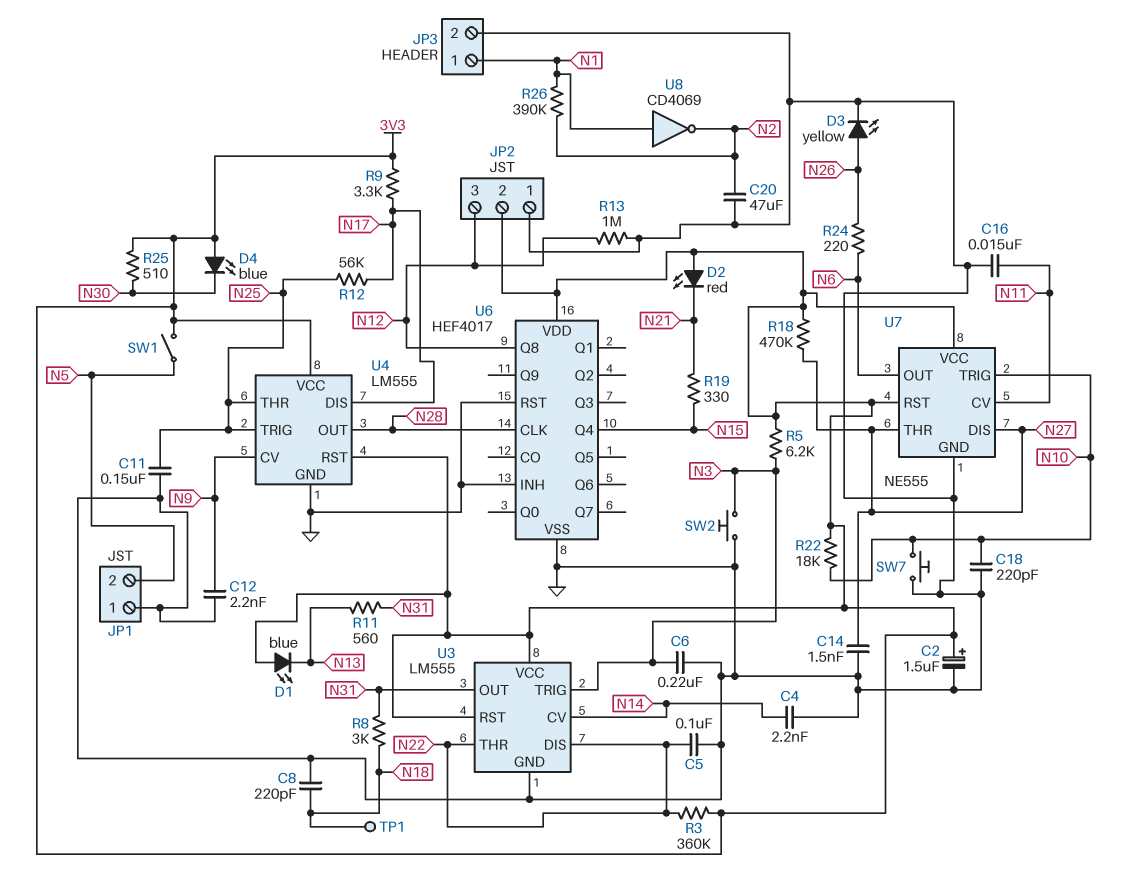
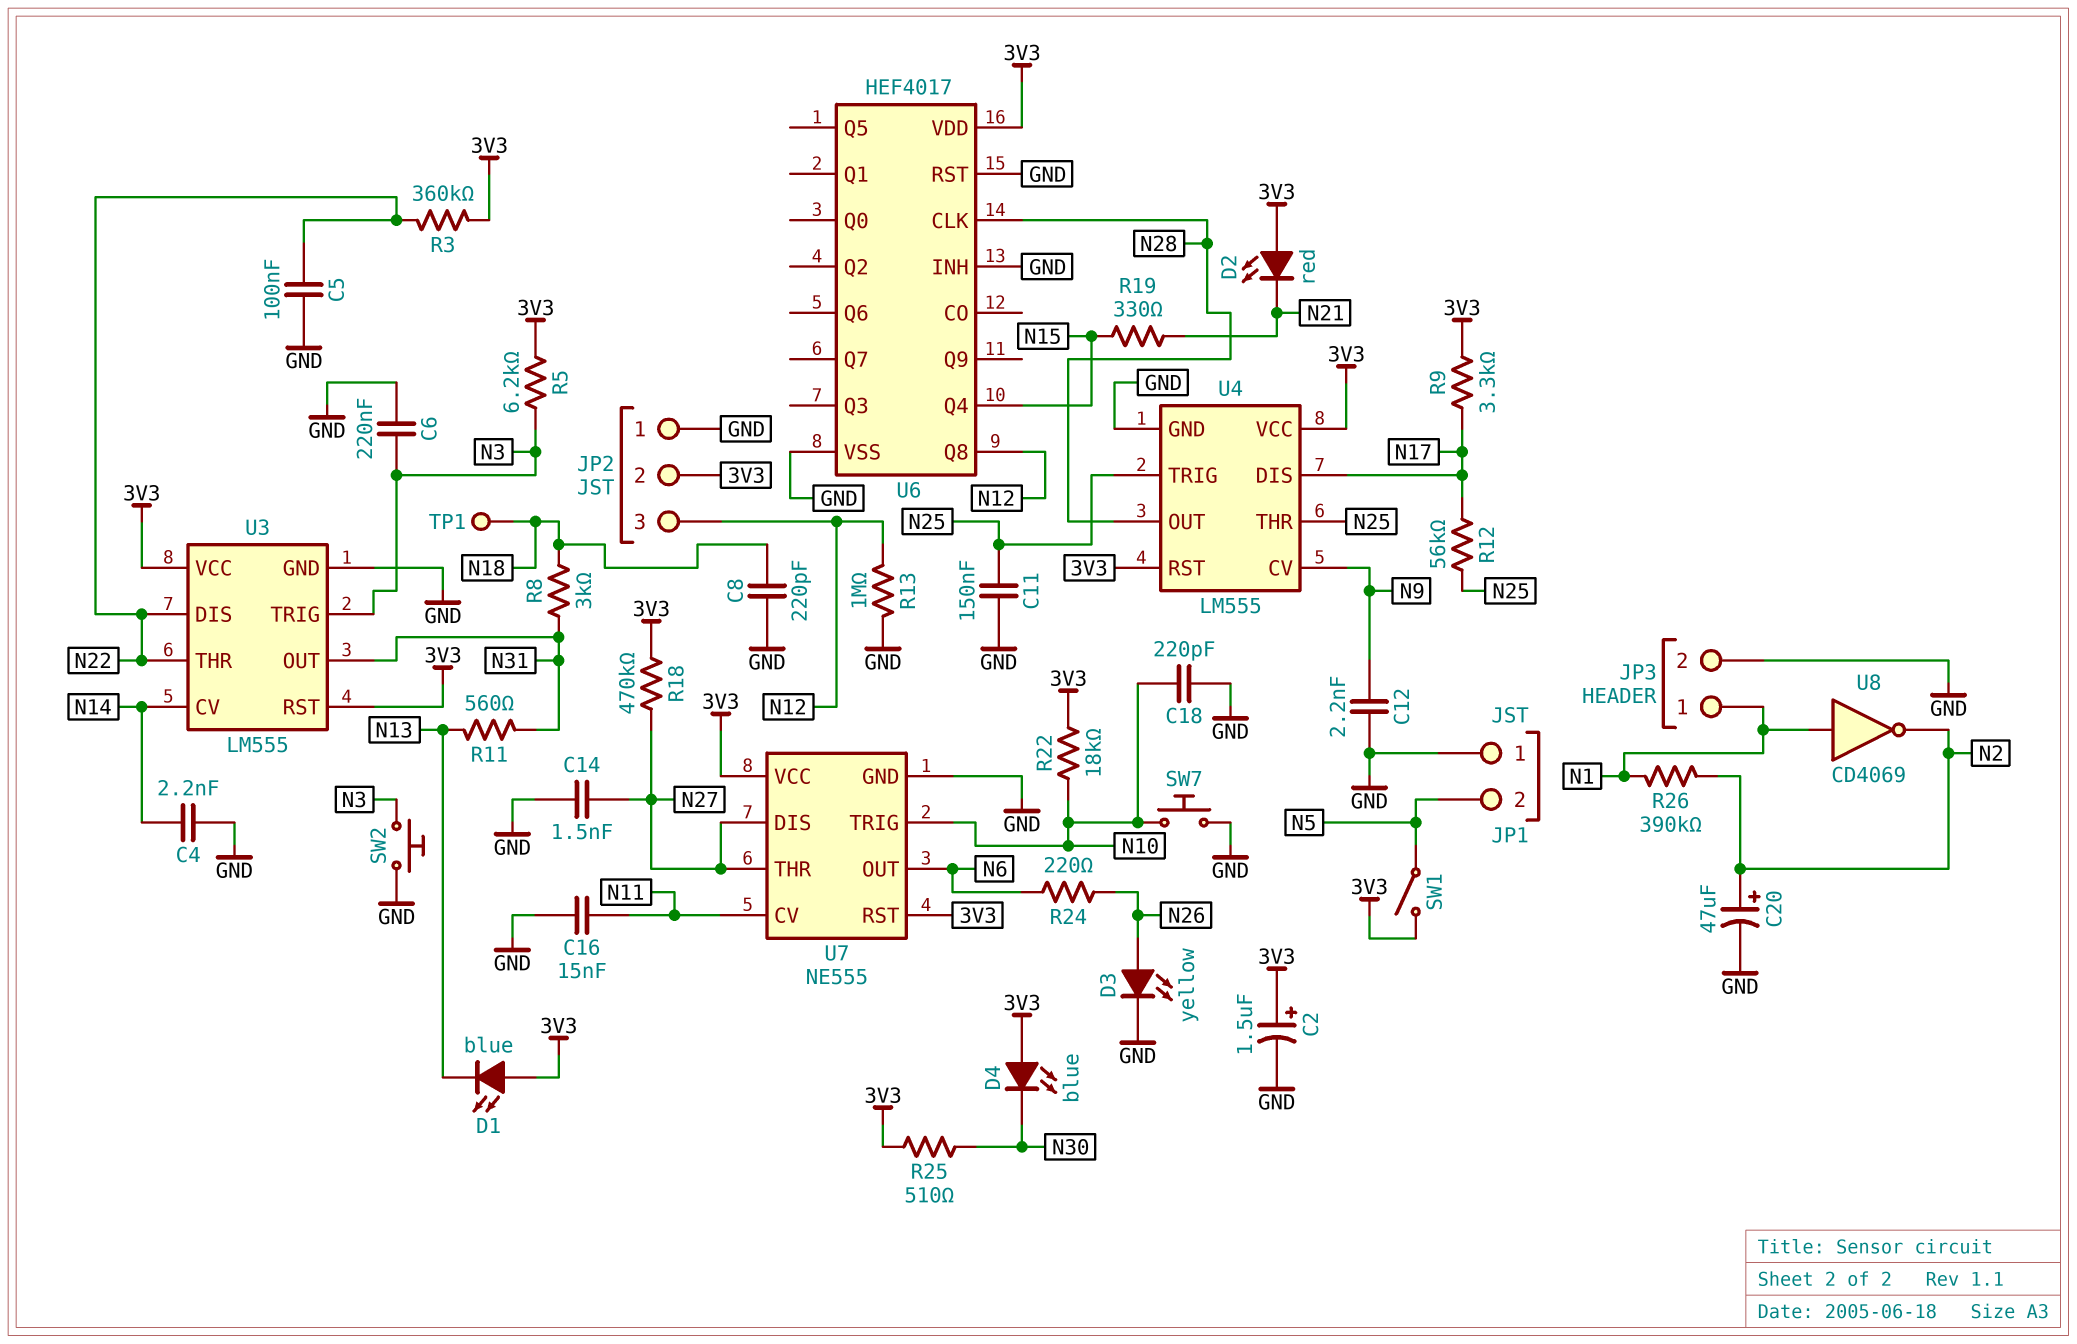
C20: 47uF (GND, N2) -> 47uF (plus N2, minus GND)

